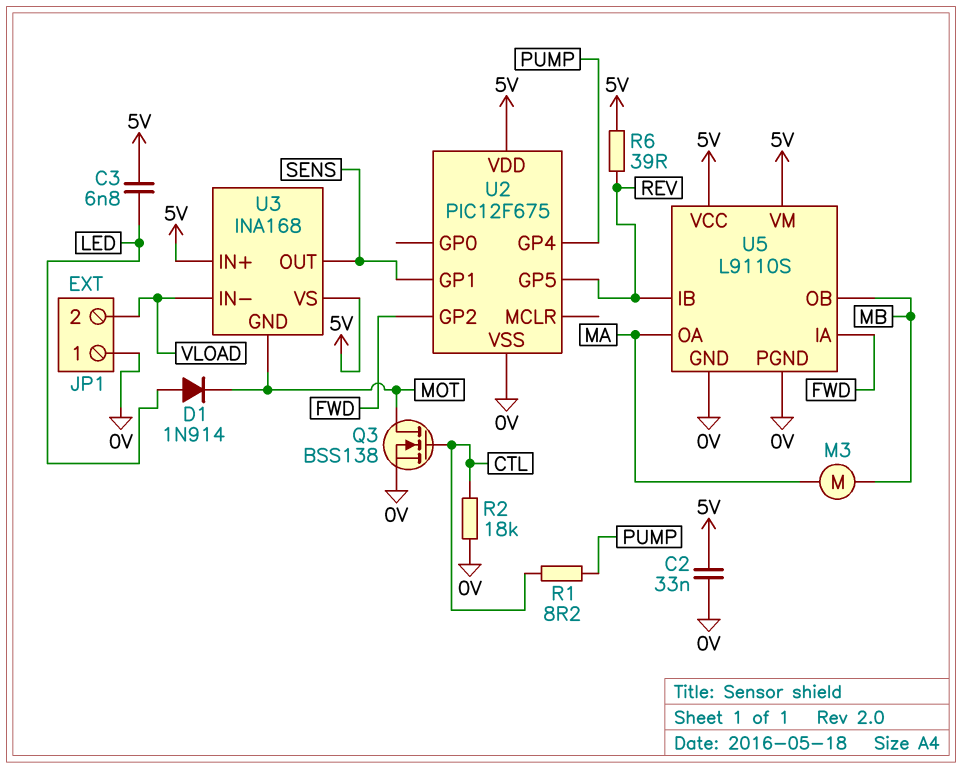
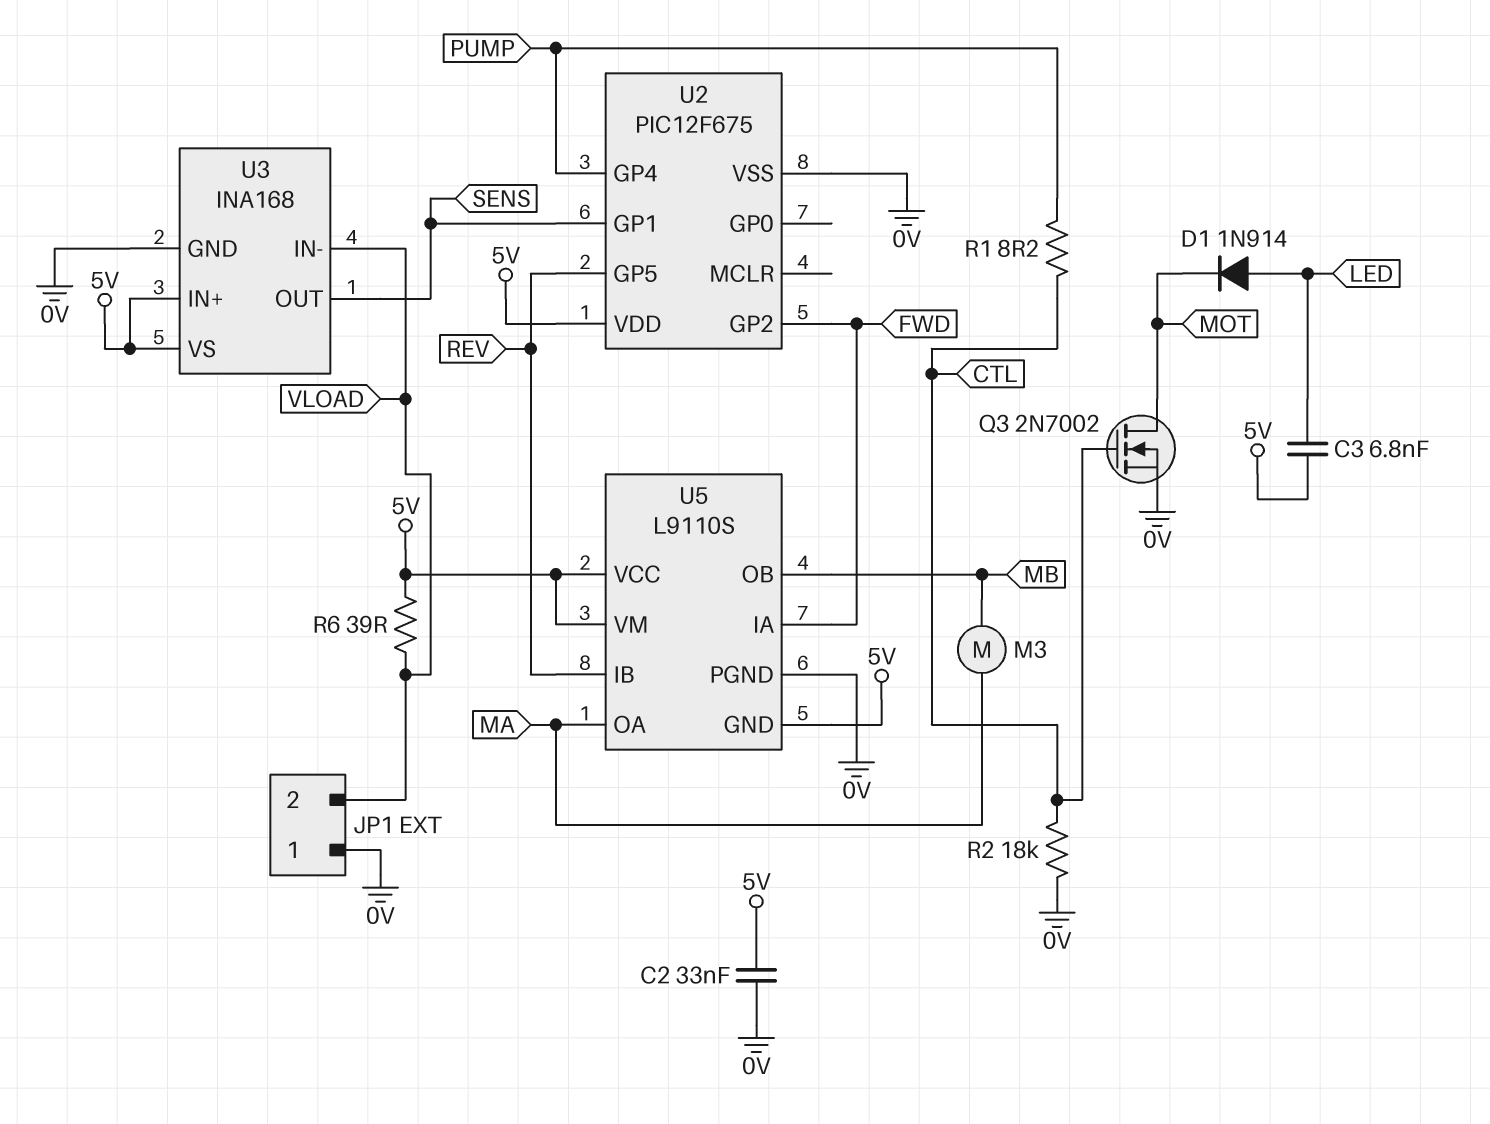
Q3: NMOS BSS138 (G CTL, D MOT, S 0V) -> NMOS 2N7002 (G CTL, D MOT, S 0V)
R6: 39 (5V, REV) -> 39 (5V, VLOAD)
U3 pin GND: MOT -> 0V
U5 pin GND: 0V -> 5V

